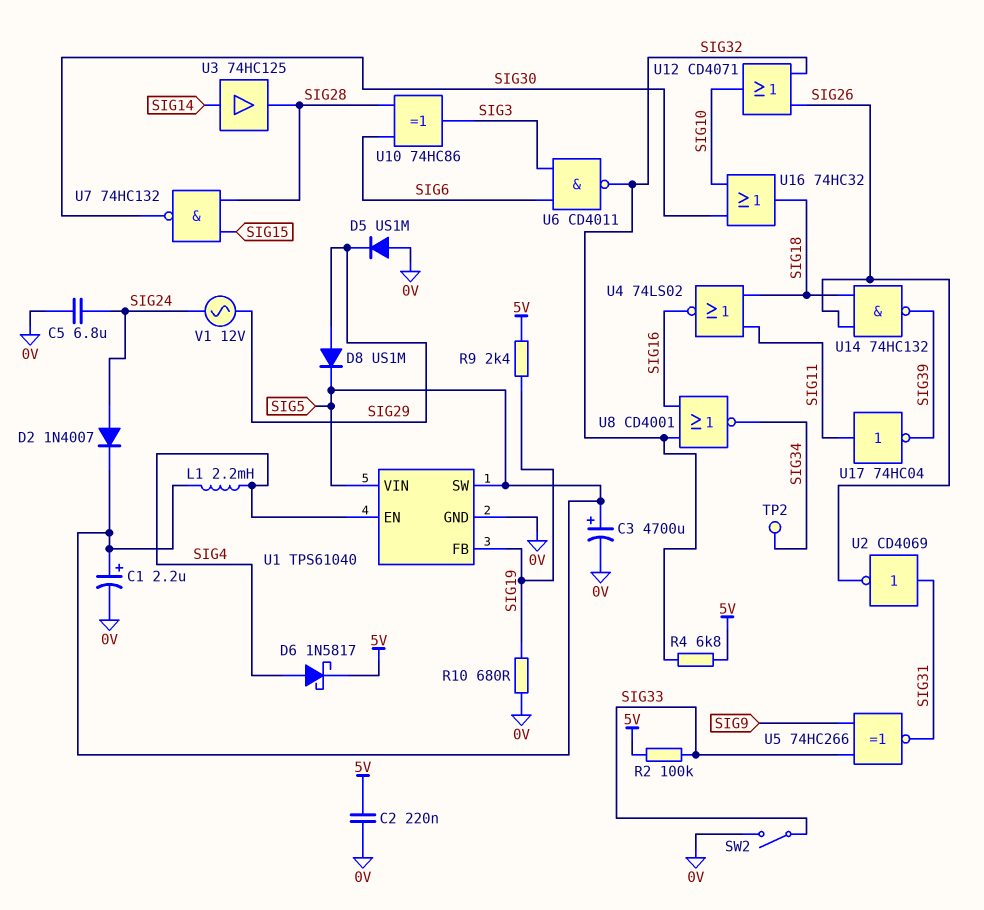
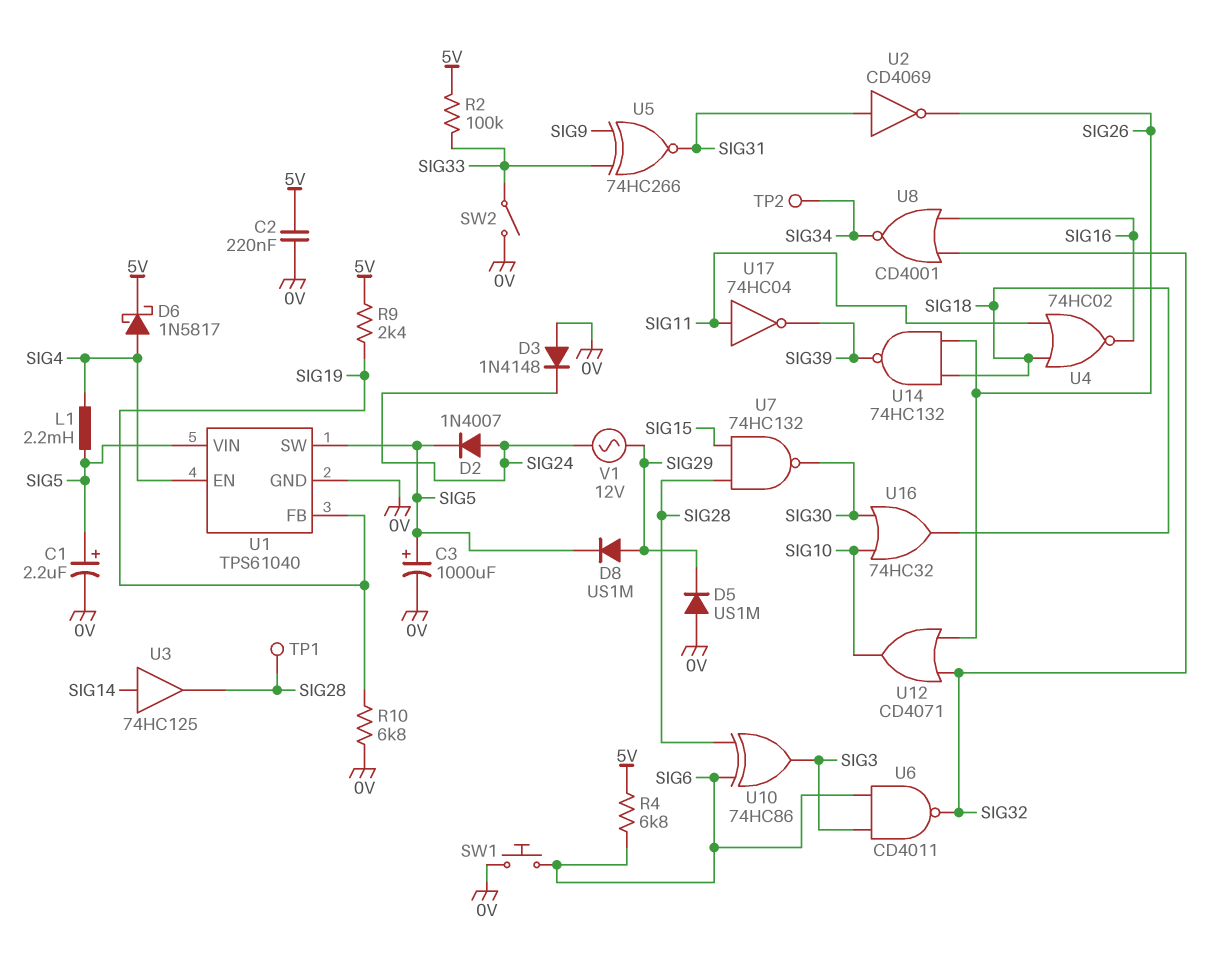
C3: 4700uF (plus SIG5, minus 0V) -> 1000uF (plus SIG5, minus 0V)
C5: 6.8uF (0V, SIG24) -> none
D3: none -> diode 1N4148 (A 0V, K SIG24)
R4: 6.8k (5V, SIG32) -> 6.8k (5V, SIG6)
R10: 680 (0V, SIG19) -> 6.8k (0V, SIG19)
SW1: none -> button (0V, SIG6)
TP1: none -> test point (SIG28)
U4: NOR 74LS02 (in SIG11, in SIG18, out SIG16) -> NOR 74HC02 (in SIG11, in SIG18, out SIG16)

